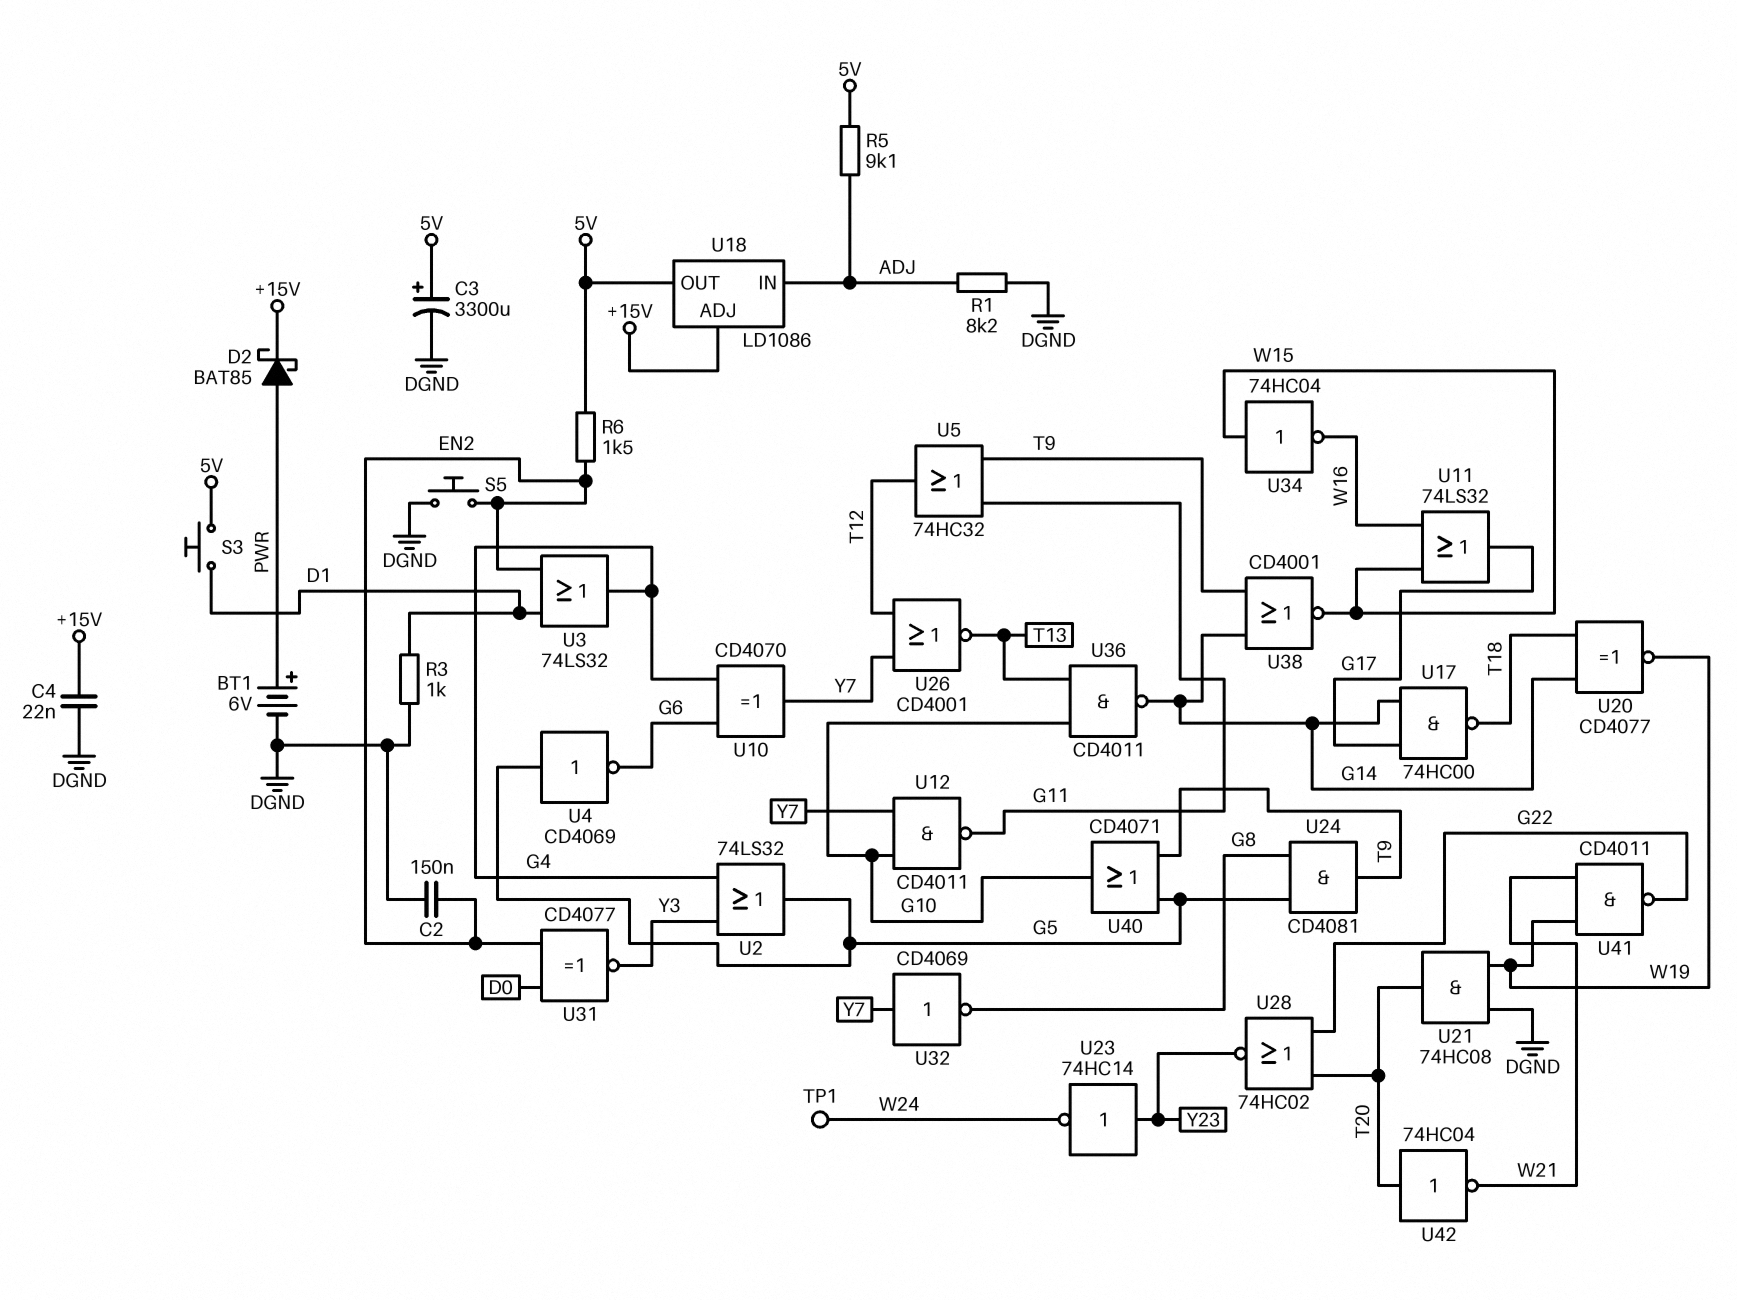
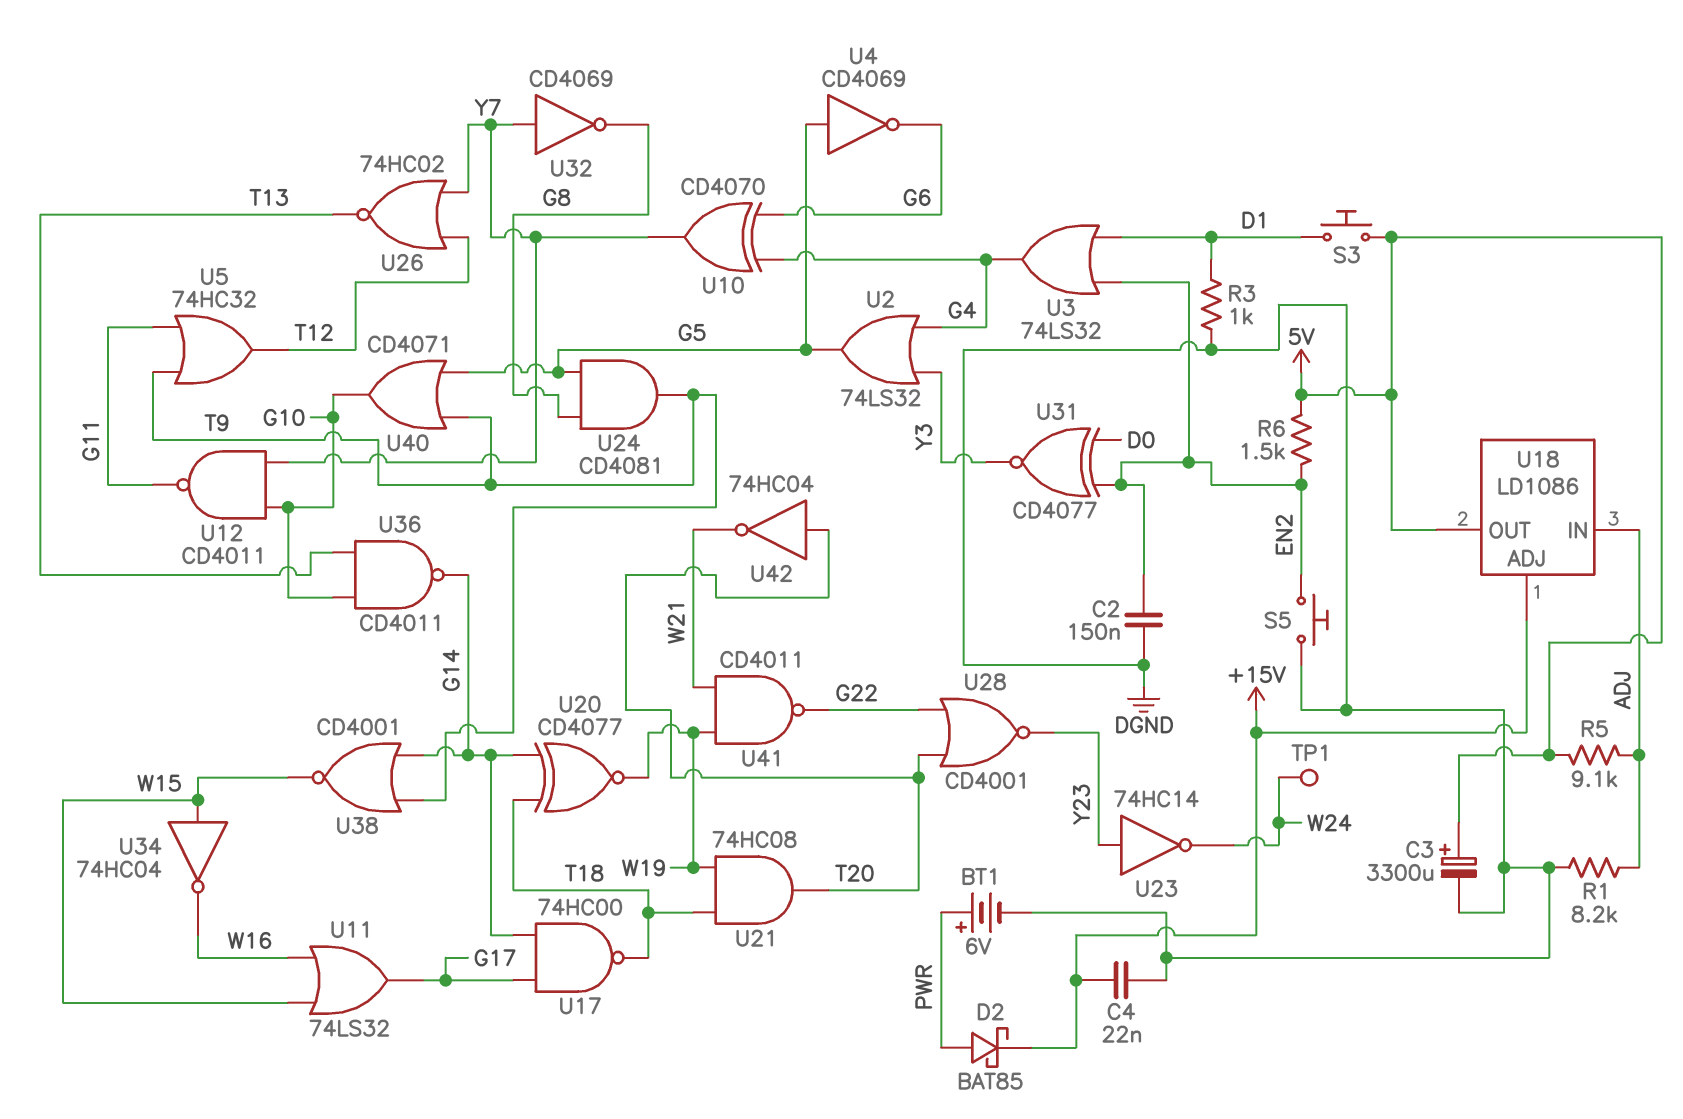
U21: AND 74HC08 (in DGND, in W19, out T20) -> AND 74HC08 (in T18, in W19, out T20)
U26: NOR CD4001 (in T12, in Y7, out T13) -> NOR 74HC02 (in T12, in Y7, out T13)
U28: NOR 74HC02 (in G22, in T20, out Y23) -> NOR CD4001 (in G22, in T20, out Y23)

